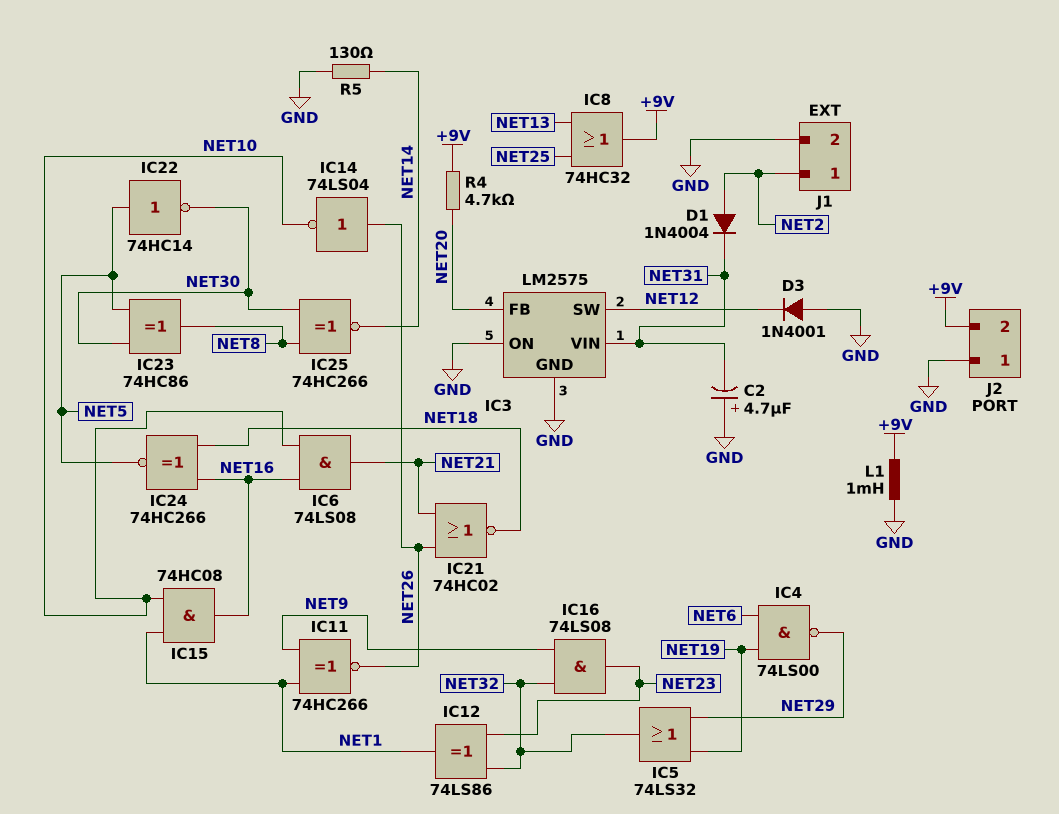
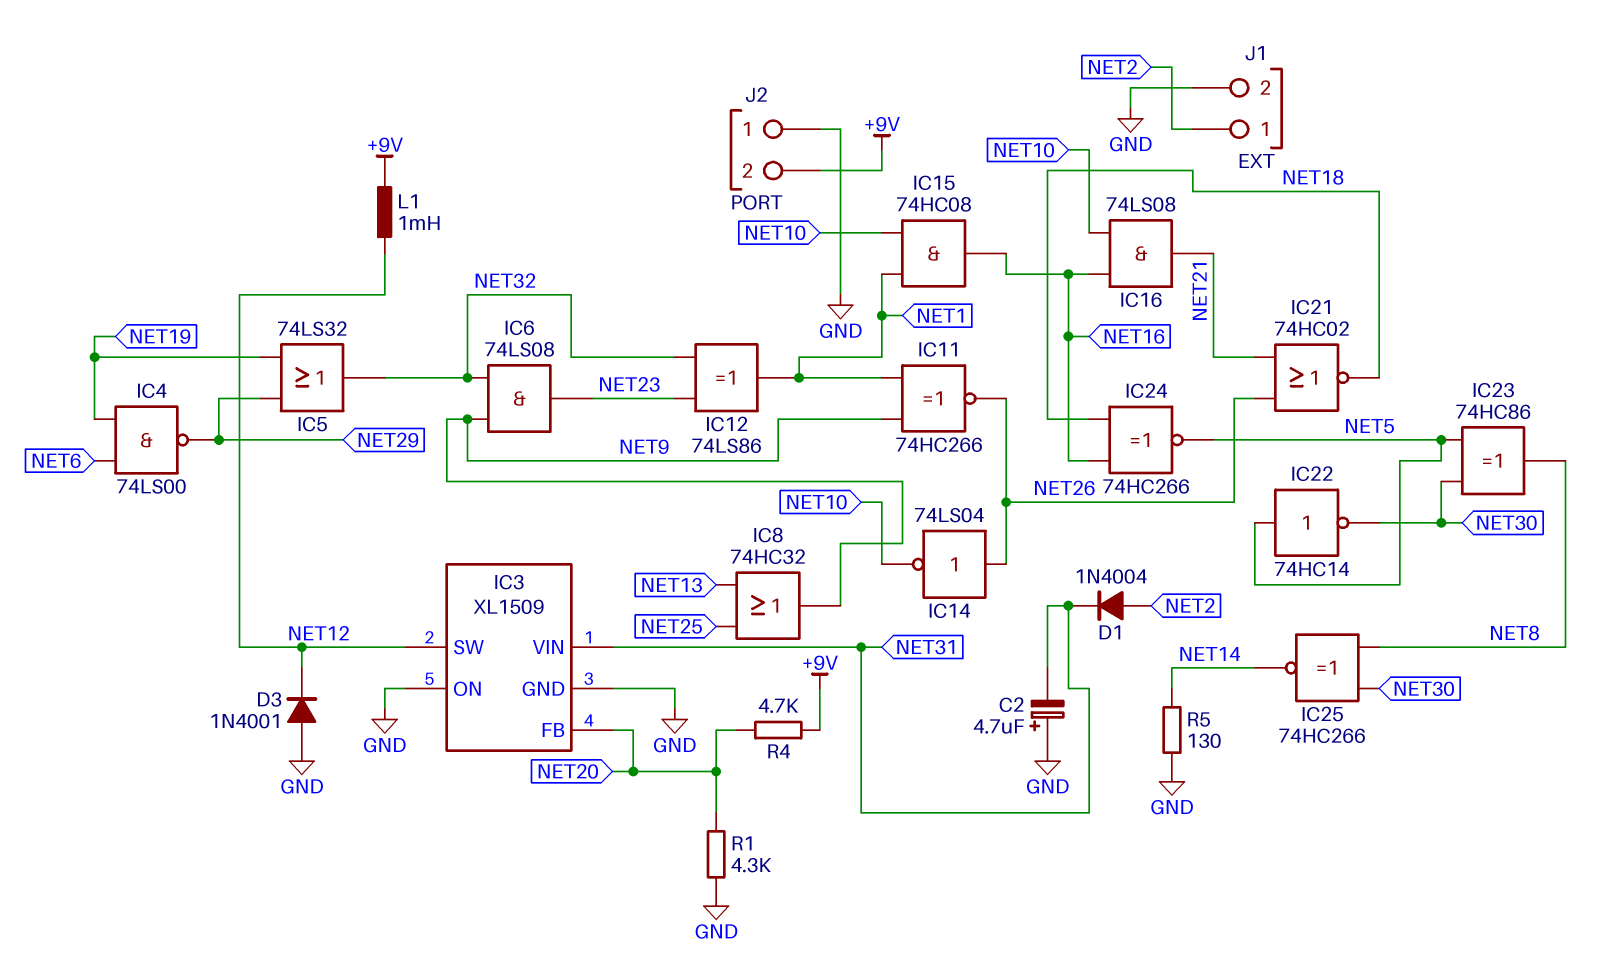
IC3: LM2575 -> XL1509
IC6: AND 74LS08 (in NET10, in NET16, out NET21) -> AND 74LS08 (in NET9, in NET32, out NET23)
IC8: OR 74HC32 (in NET13, in NET25, out +9V) -> OR 74HC32 (in NET13, in NET25, out NET9)
IC16: AND 74LS08 (in NET9, in NET32, out NET23) -> AND 74LS08 (in NET10, in NET16, out NET21)
L1: 1mH (+9V, GND) -> 1mH (+9V, NET12)
R1: none -> 4.3k (GND, NET20)

